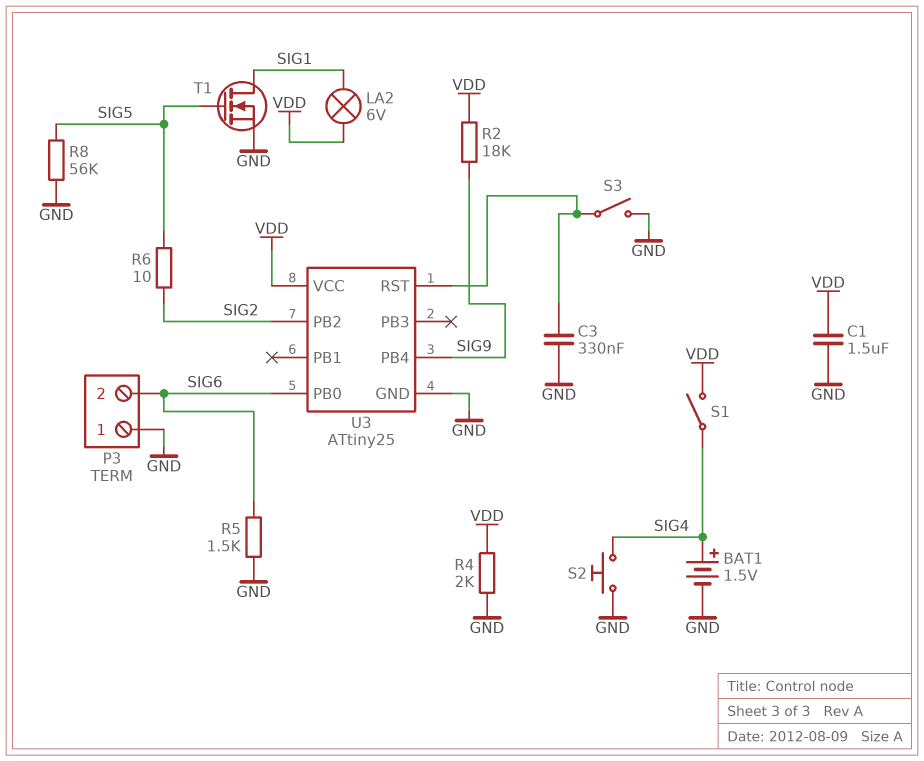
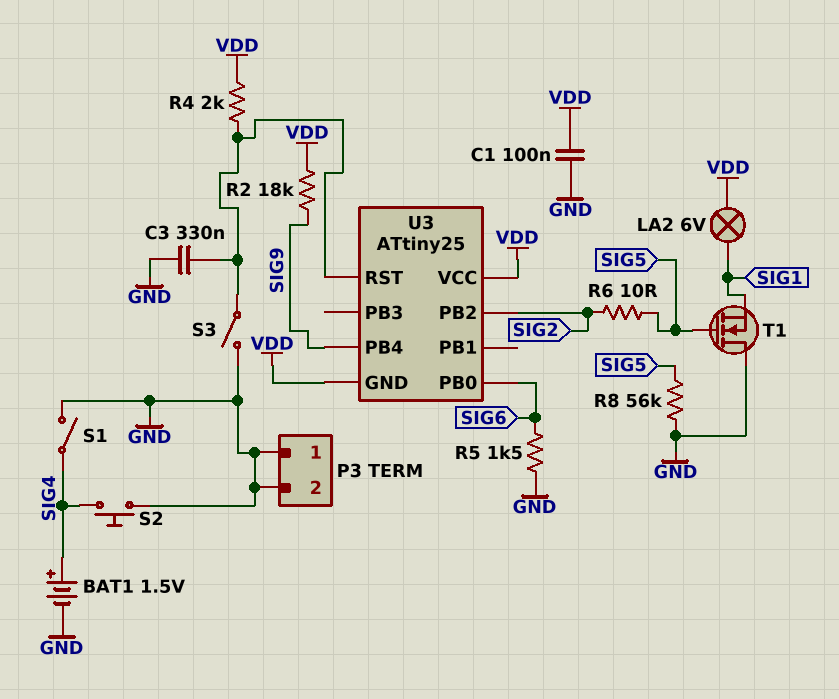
C1: 1.5uF (GND, VDD) -> 100nF (GND, VDD)
P3 pin 2: SIG6 -> GND
R4: 2k (GND, VDD) -> 2k (U3/RST, VDD)
S1: switch (SIG4, VDD) -> switch (GND, SIG4)
T1: NMOS (G SIG5, D SIG1, S GND) -> NMOS (G SIG5, D GND, S SIG1)
U3 pin GND: GND -> VDD

